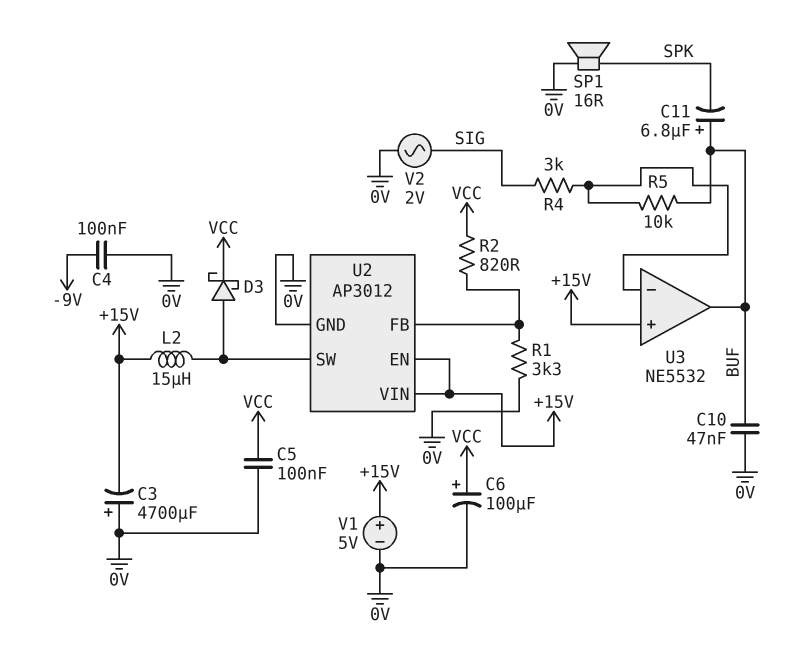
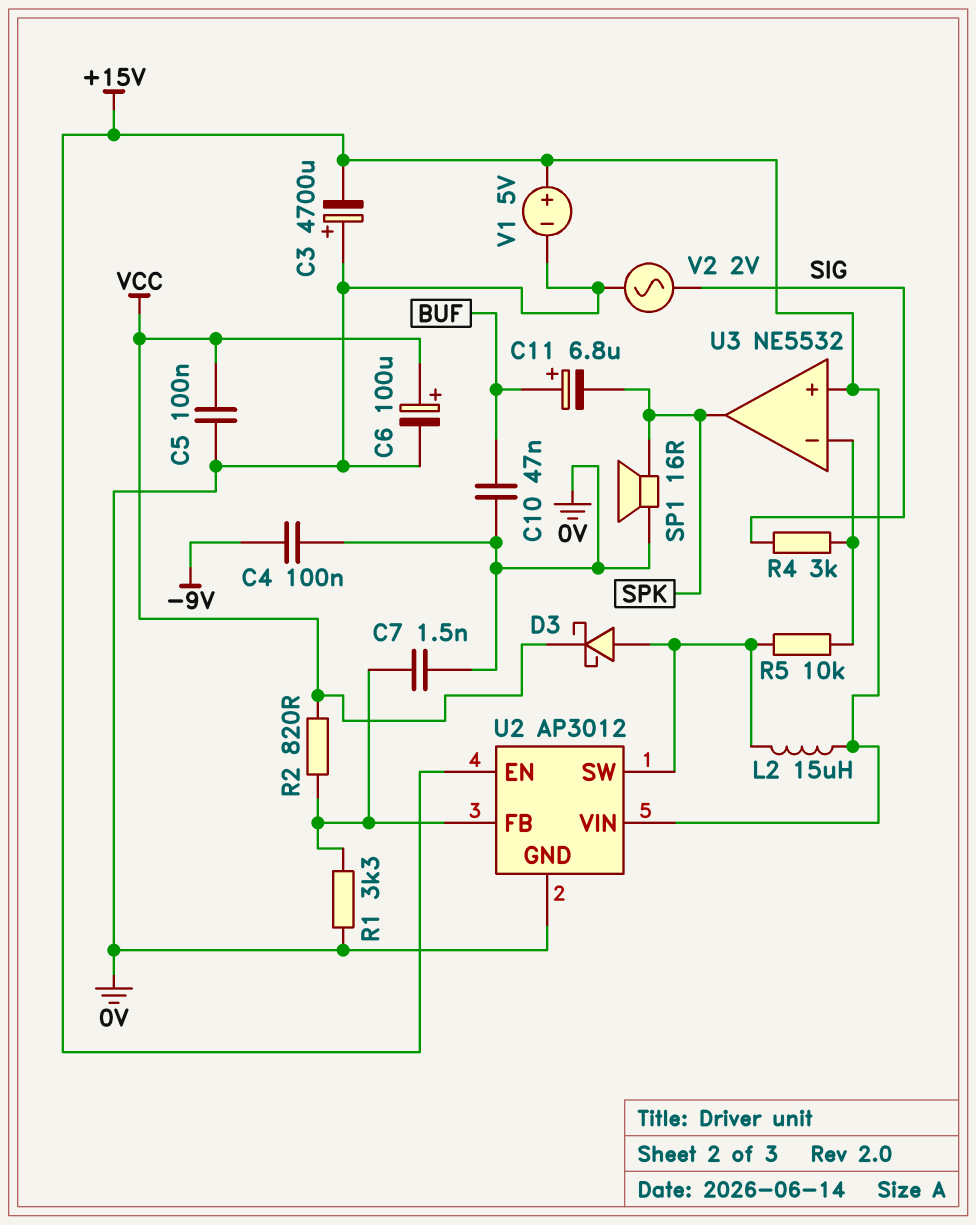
C7: none -> 1.5nF (0V, U2/FB)
R5: 10k (BUF, U3/in-) -> 10k (U2/SW, U3/in-)
U3 pin out: BUF -> SPK

